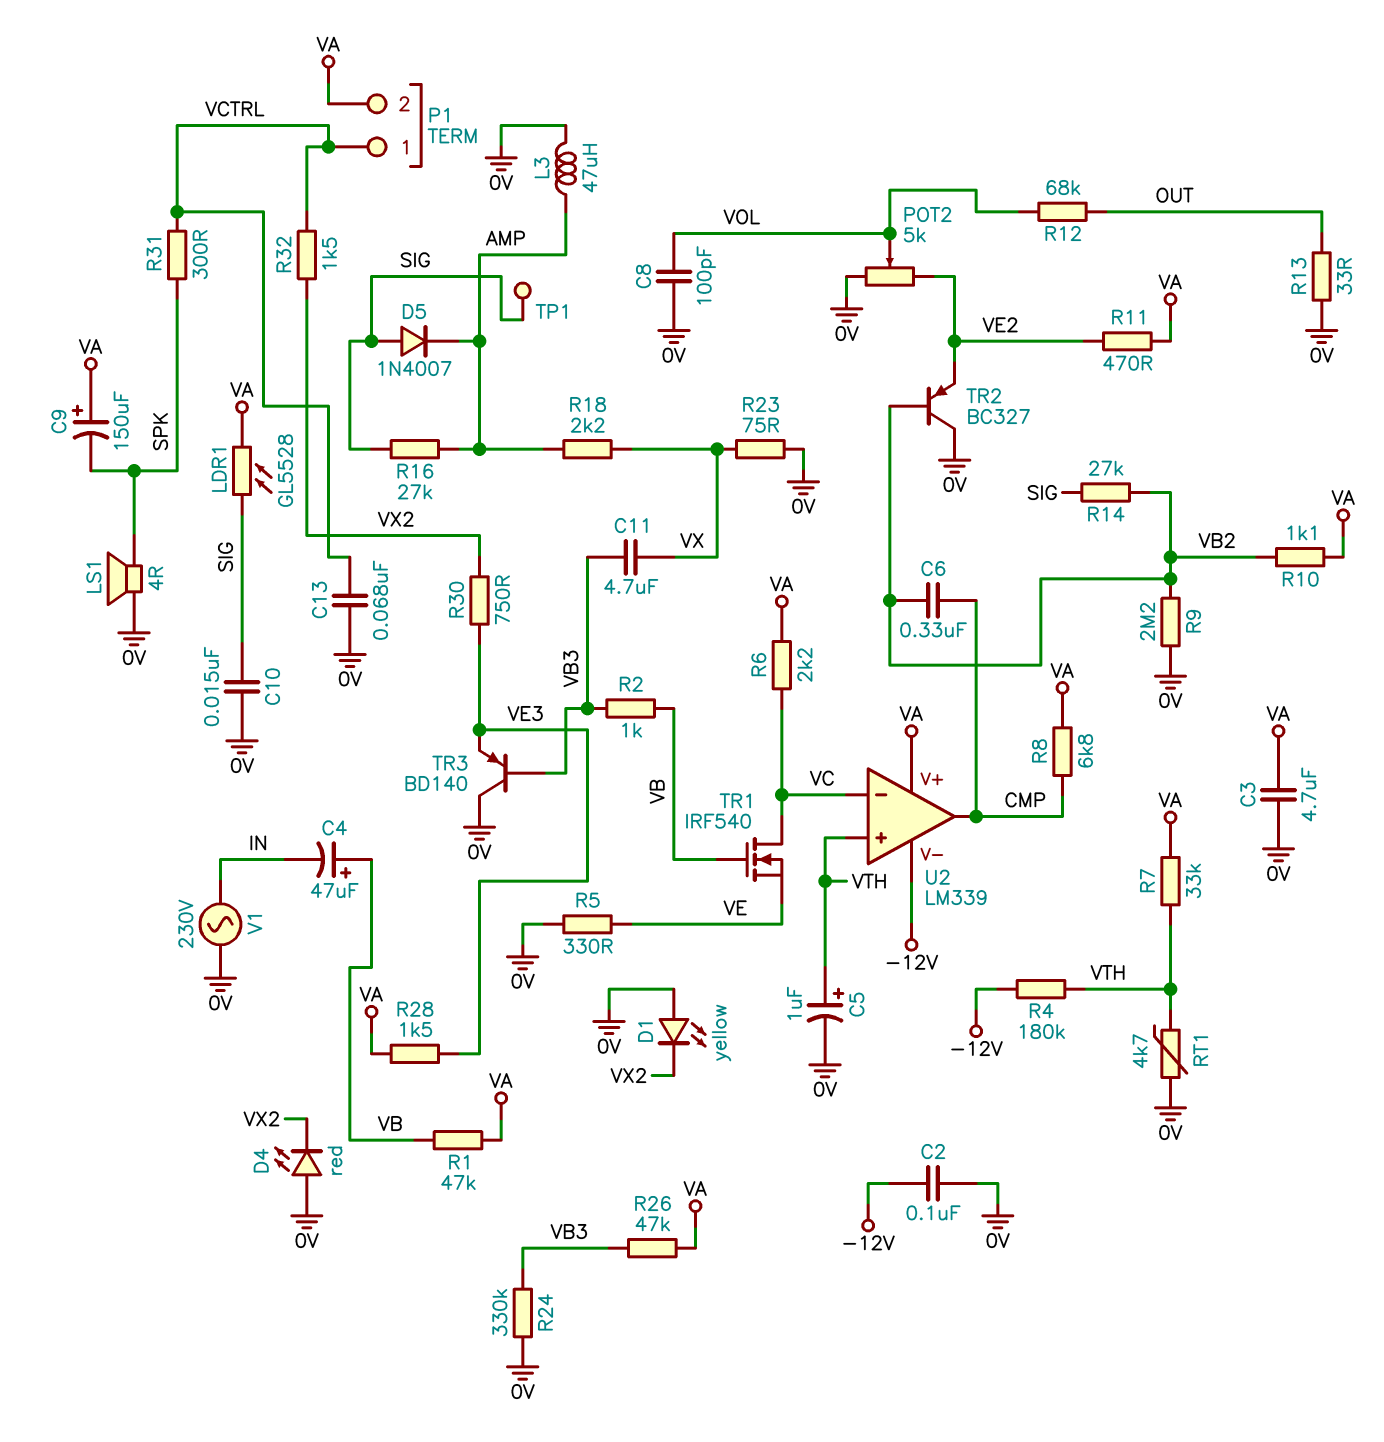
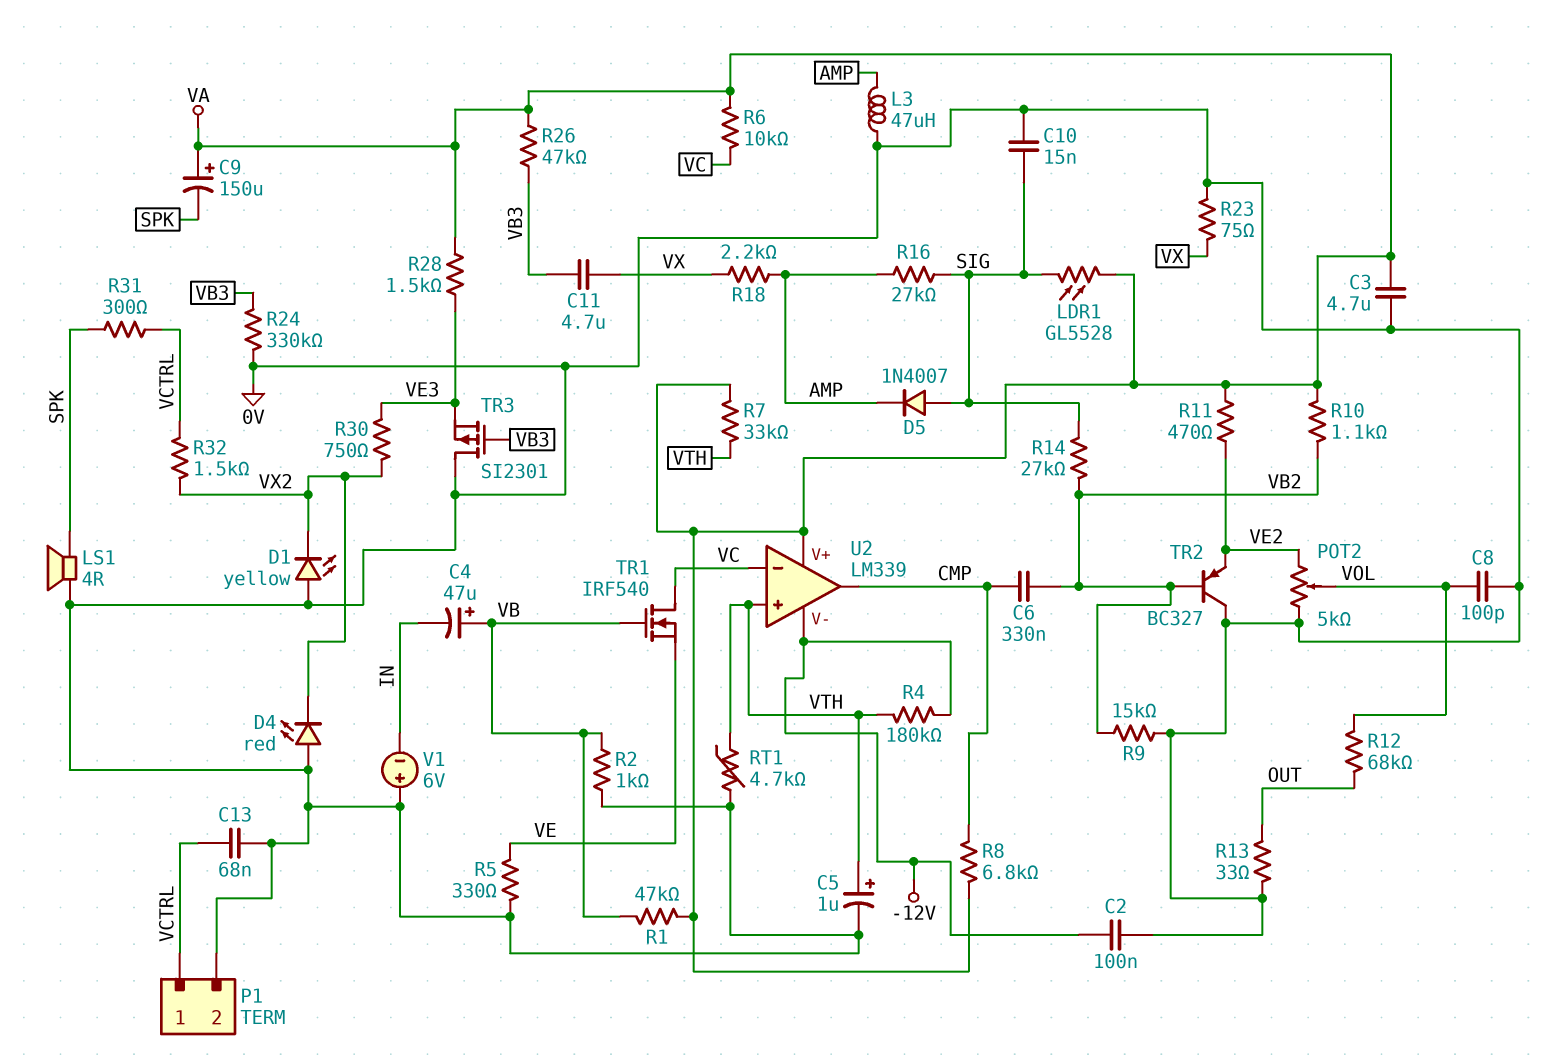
P1 pin 2: VA -> 0V
R2: 1k (VB, VB3) -> 1k (0V, VB)
R6: 2.2k (VA, VC) -> 10k (VA, VC)
R9: 2.2M (0V, VB2) -> 15k (0V, VB2)
TP1: test point (SIG) -> none
TR3: PNP BD140 (B VB3, C 0V, E VE3) -> PMOS SI2301 (G VB3, D 0V, S VE3)
V1: AC 230V (0V, IN) -> 6V (plus 0V, minus IN)

